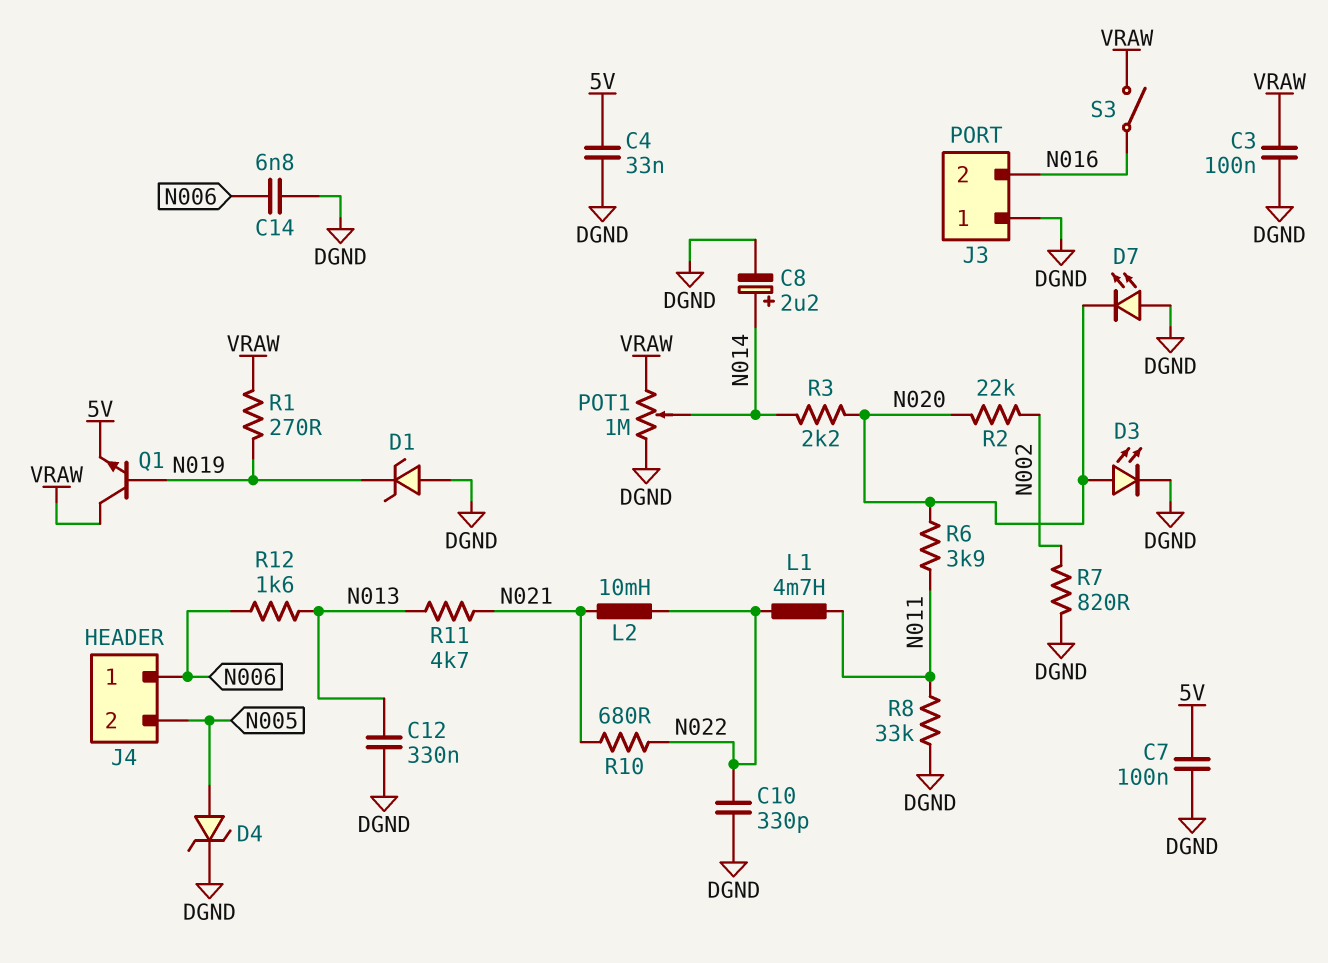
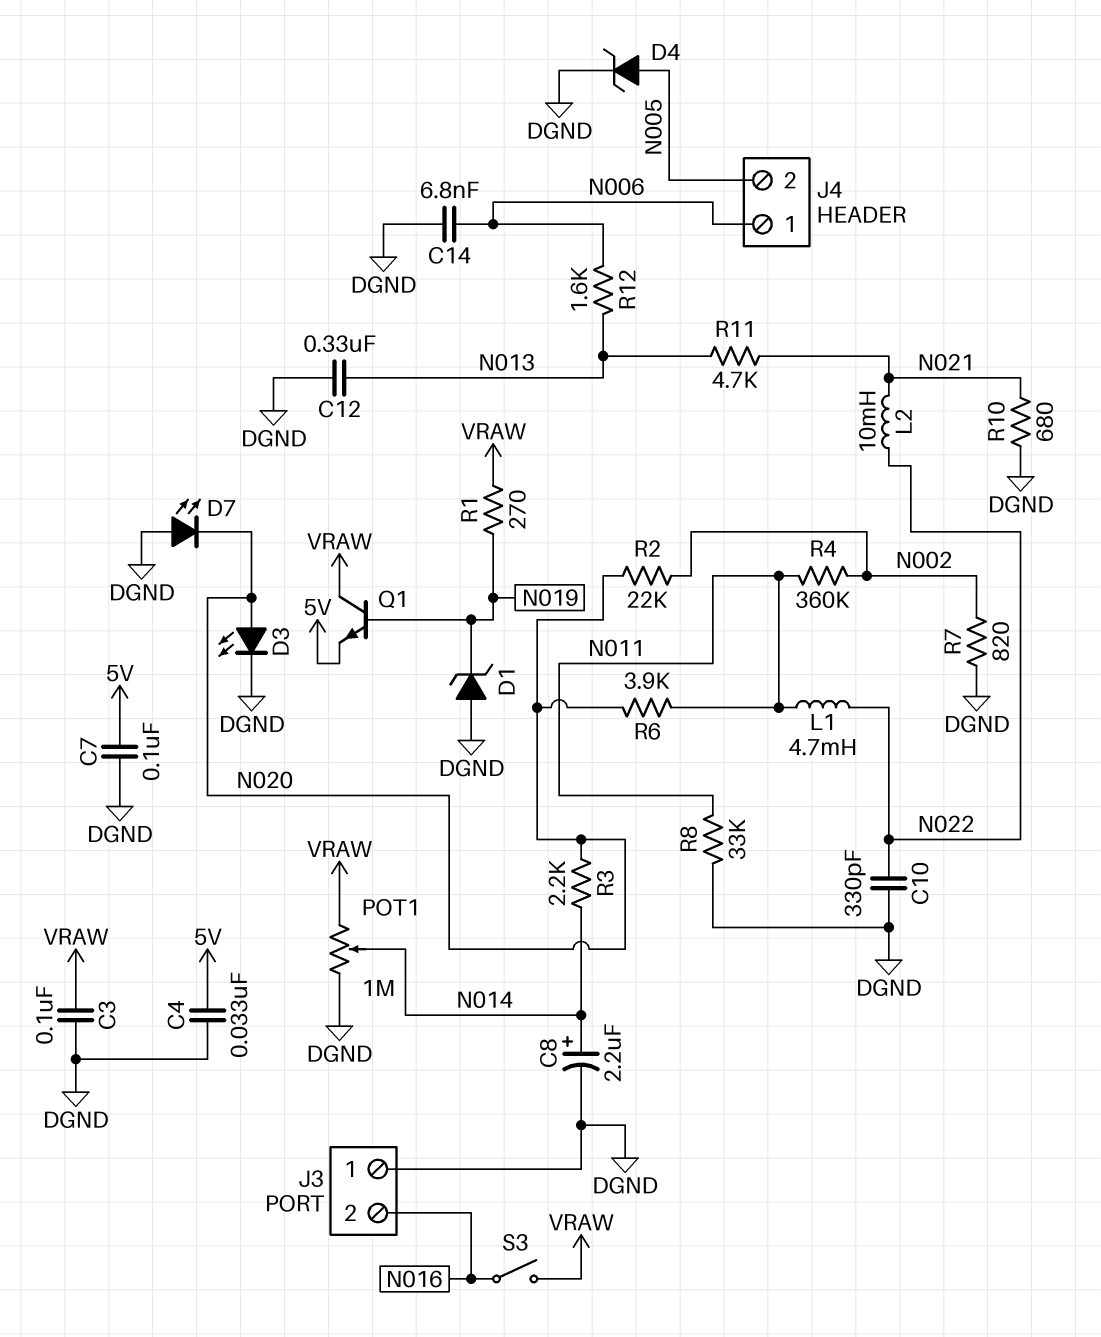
R4: none -> 360k (N002, N011)
R10: 680 (N021, N022) -> 680 (DGND, N021)

